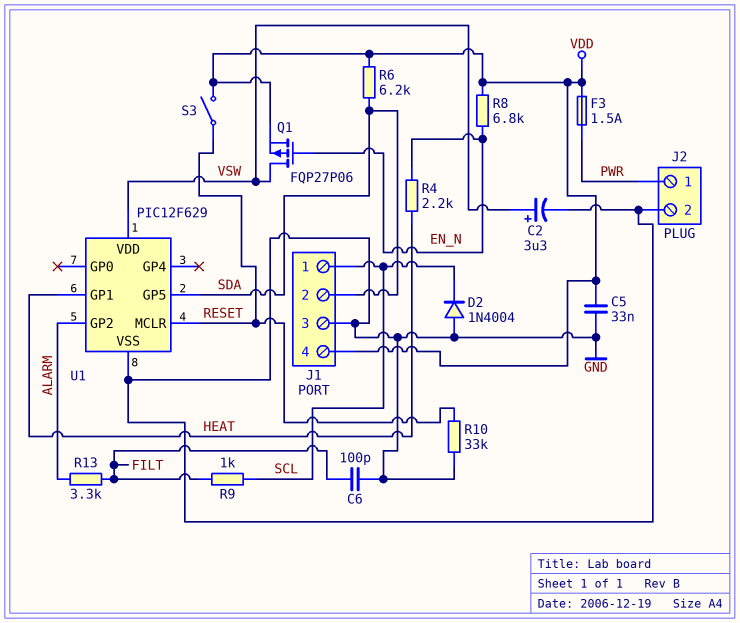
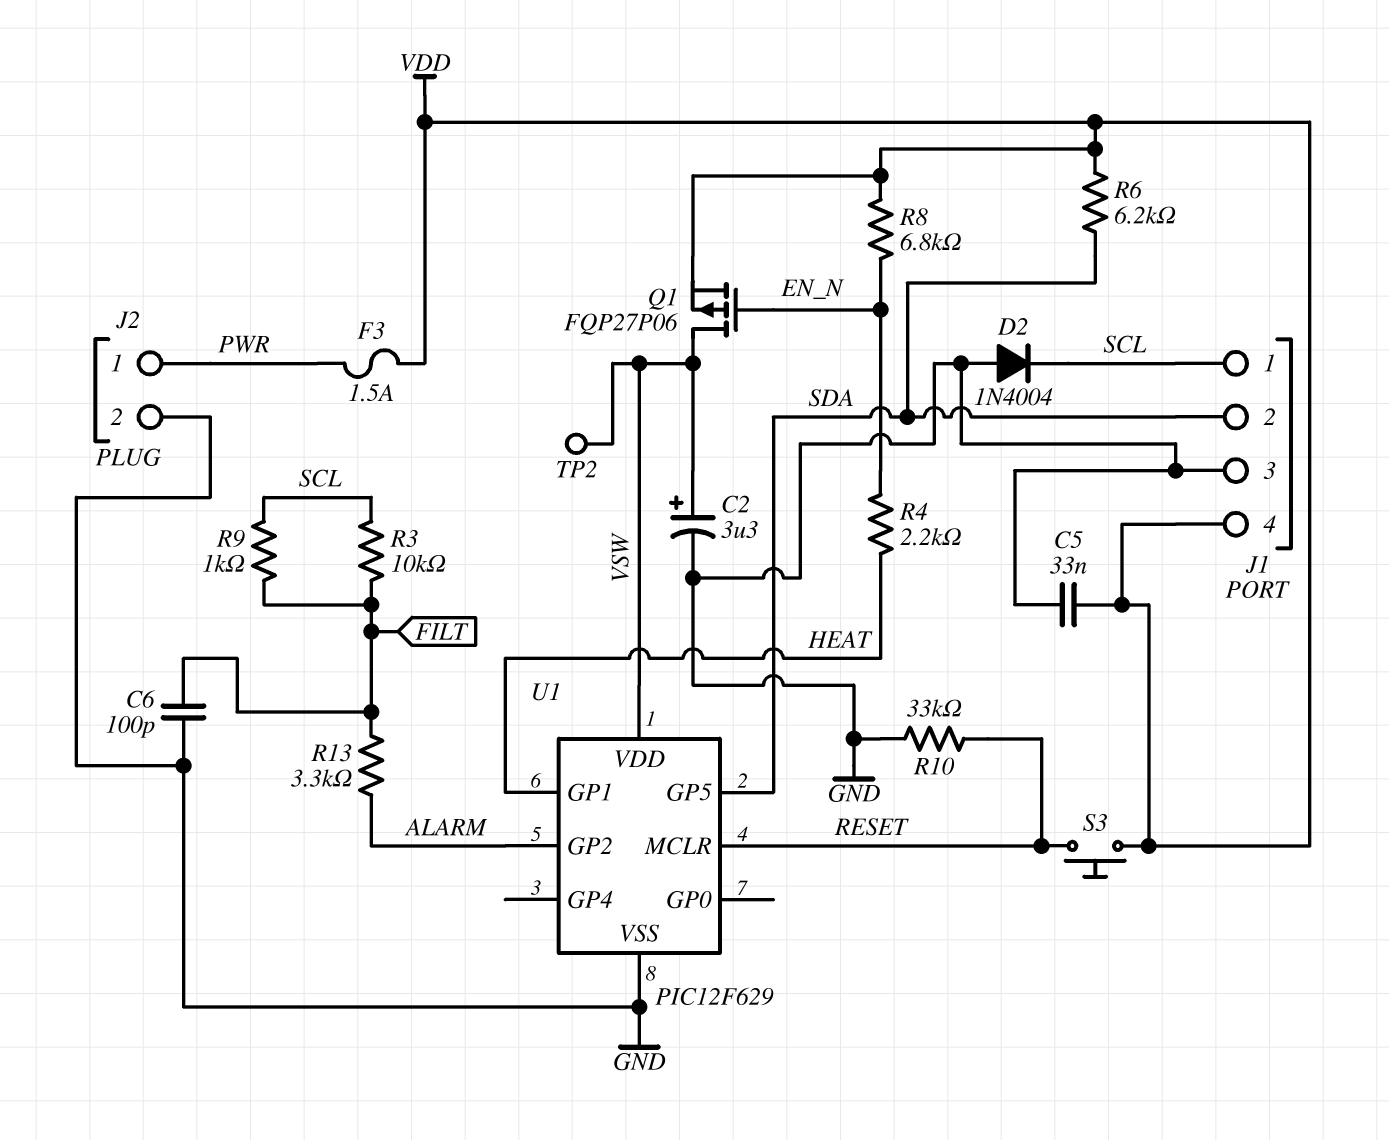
R3: none -> 10k (FILT, SCL)
S3: switch (RESET, VDD) -> button (RESET, VDD)
TP2: none -> test point (VSW)

